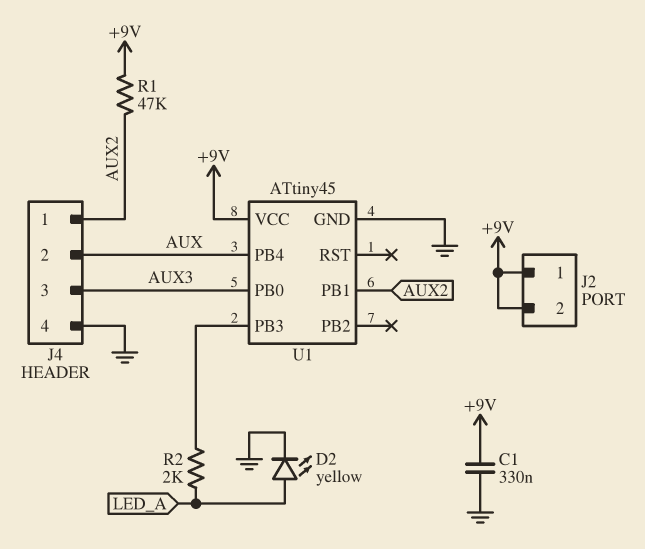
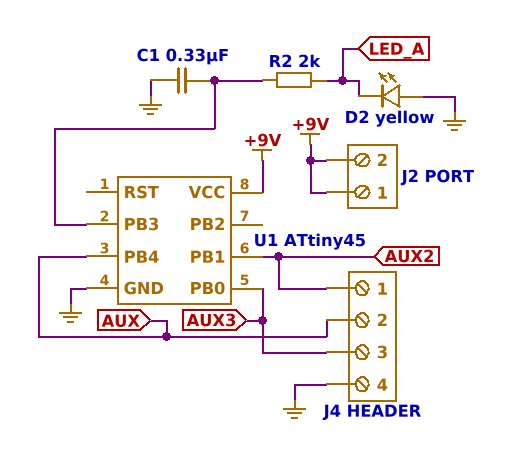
C1: 330nF (+9V, GND) -> 330nF (GND, U1/PB3)
D2: LED yellow (A LED_A, K GND) -> LED yellow (A GND, K LED_A)
R1: 47k (+9V, AUX2) -> none

